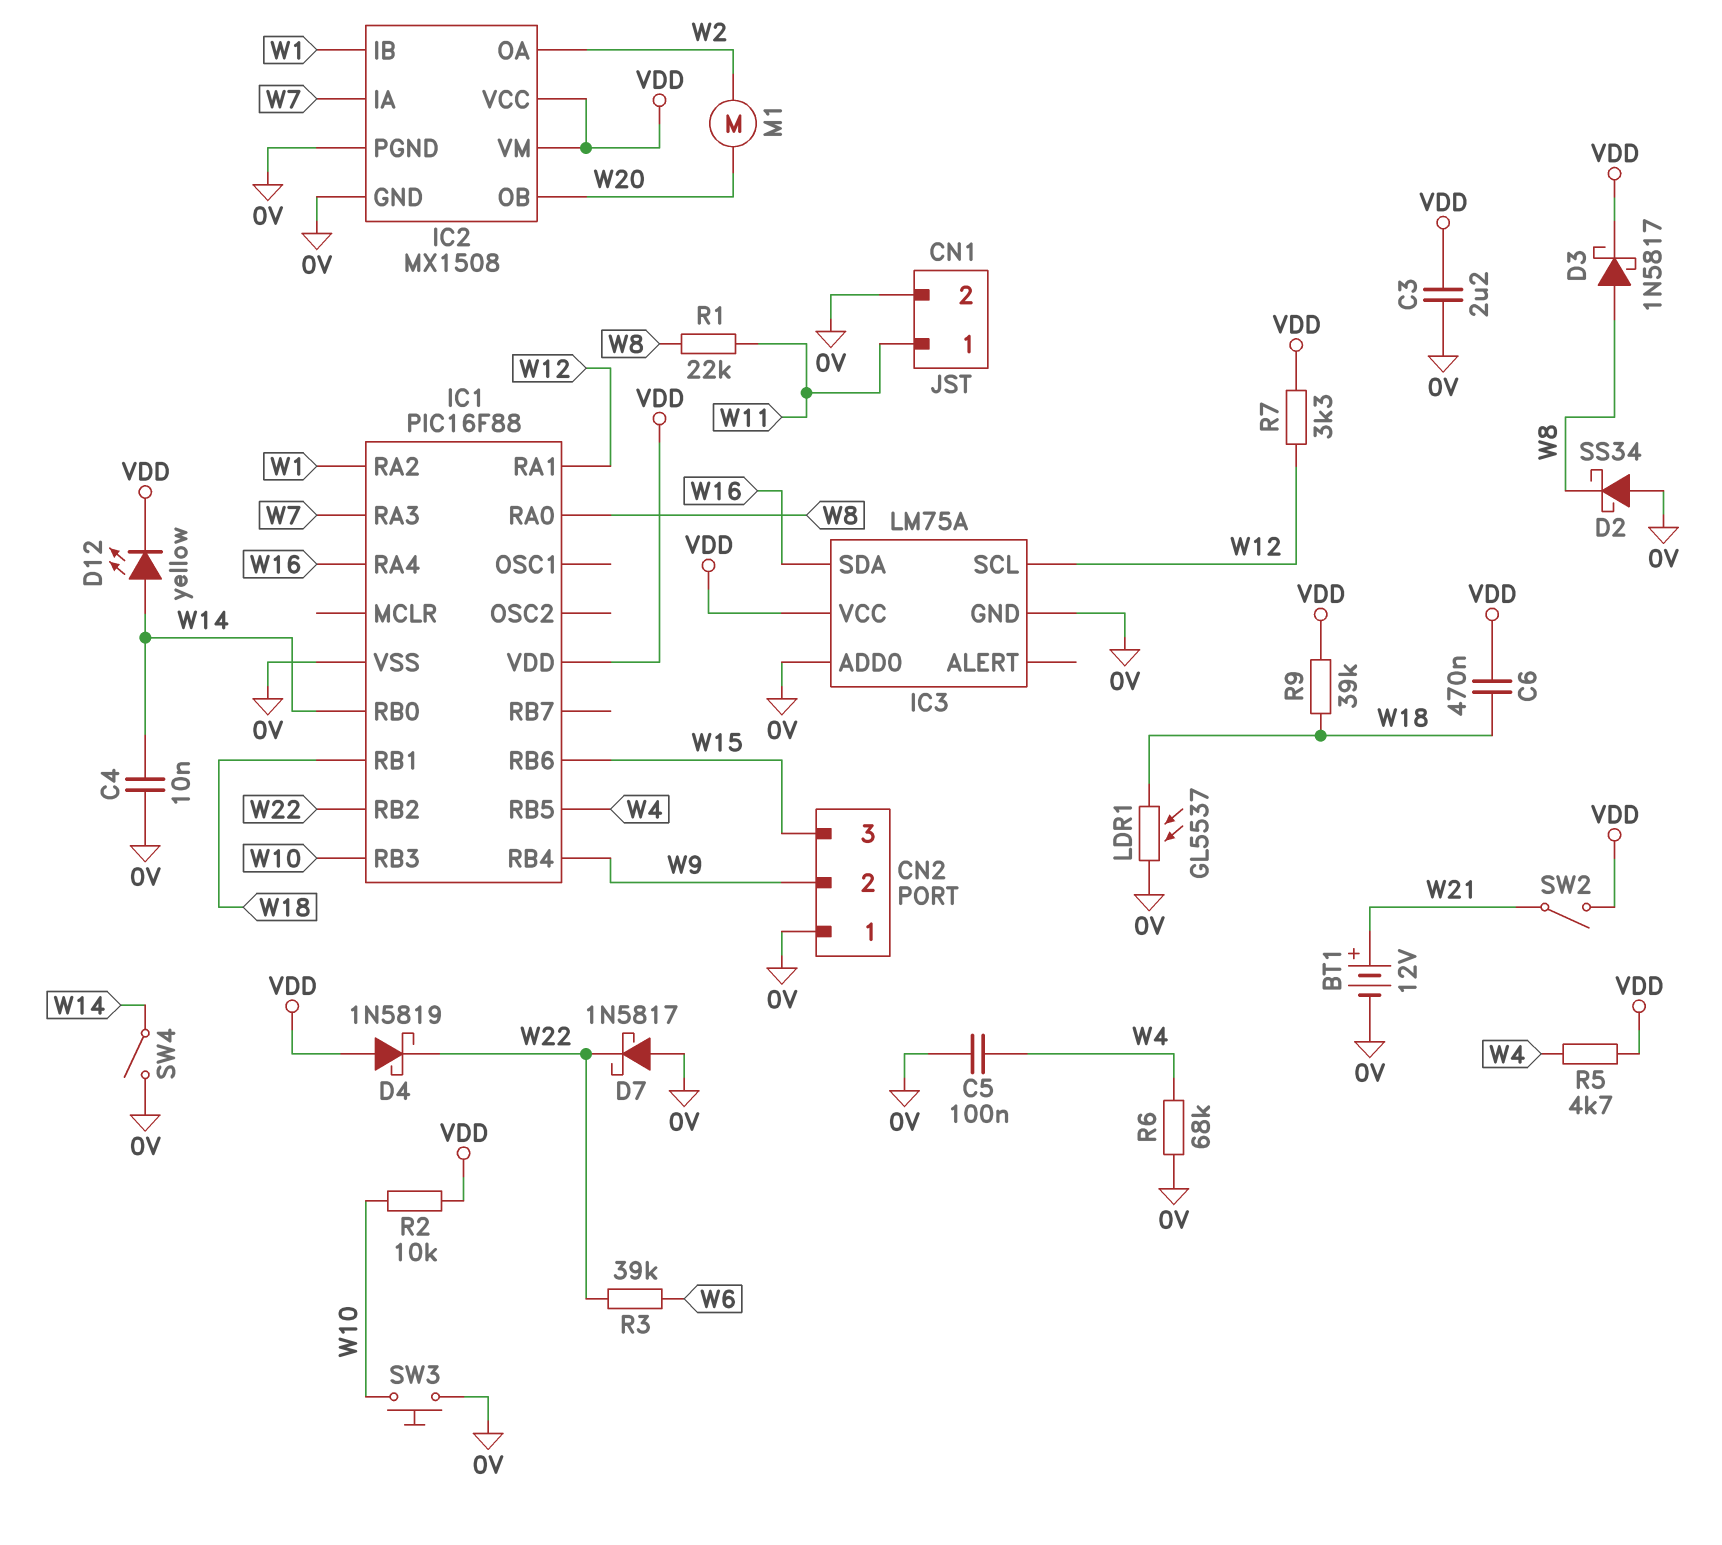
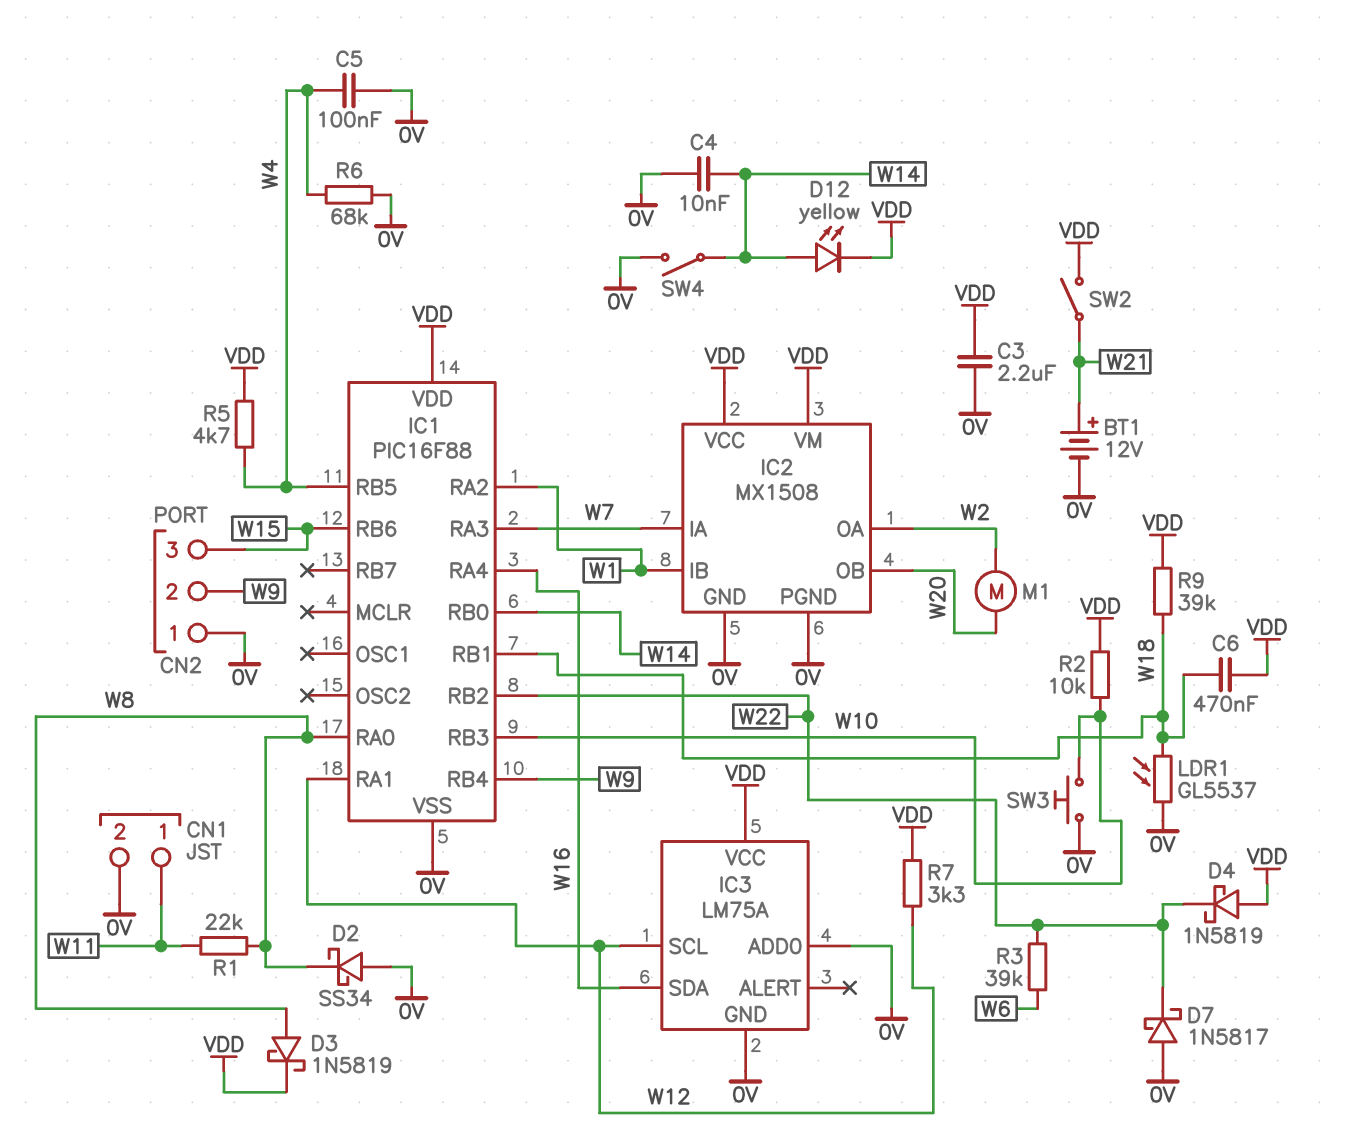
D3: schottky 1N5817 (A W8, K VDD) -> schottky 1N5819 (A W8, K VDD)

